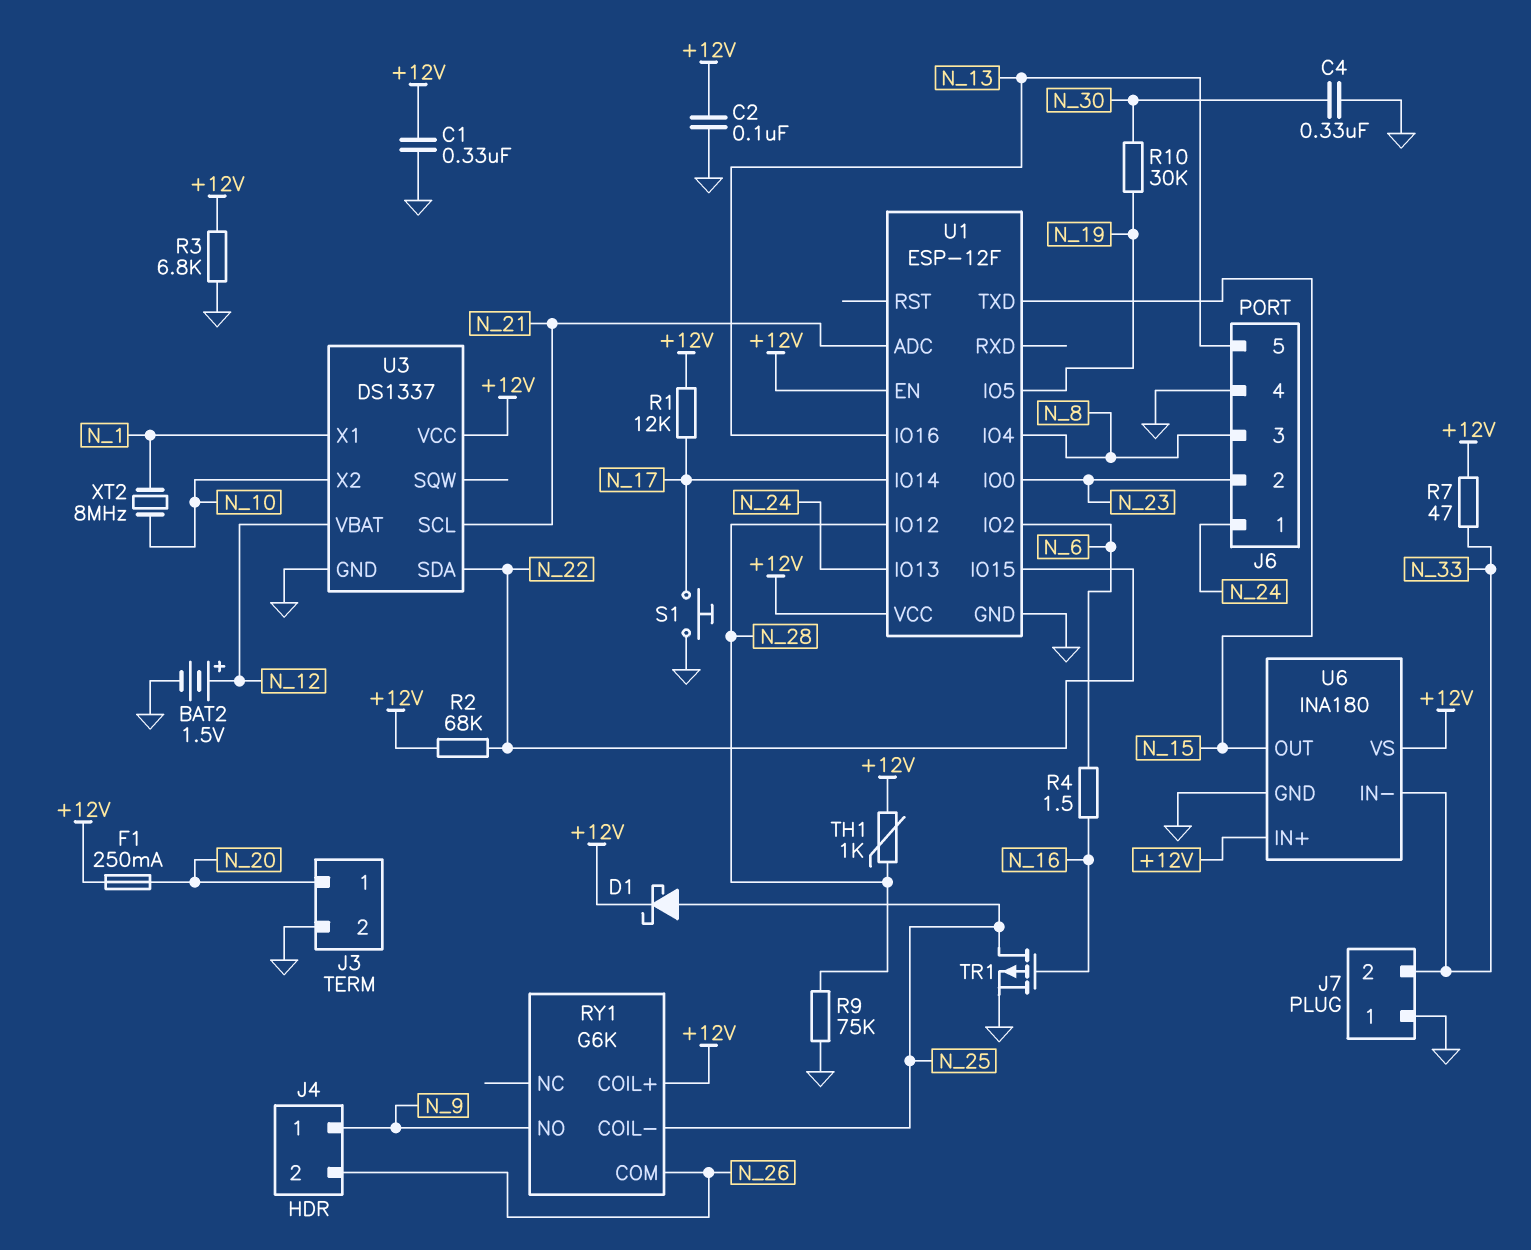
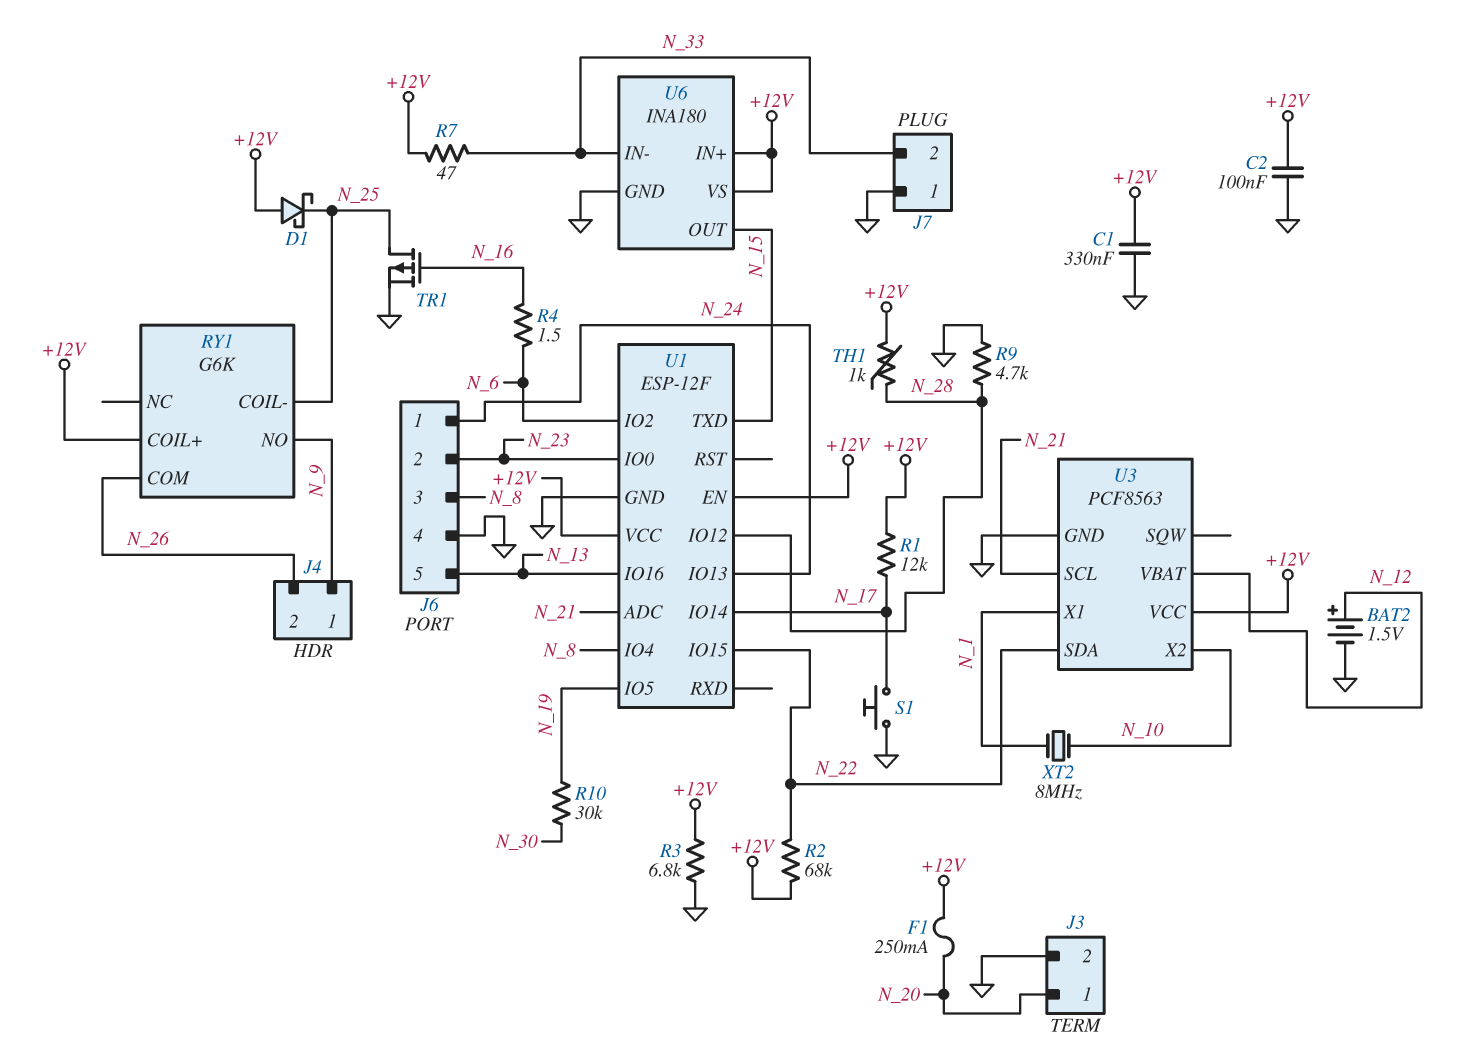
C4: 330nF (GND, N_30) -> none
D1: schottky (A N_25, K +12V) -> schottky (A +12V, K N_25)
R9: 75k (GND, N_28) -> 4.7k (GND, N_28)
U3: DS1337 -> PCF8563

